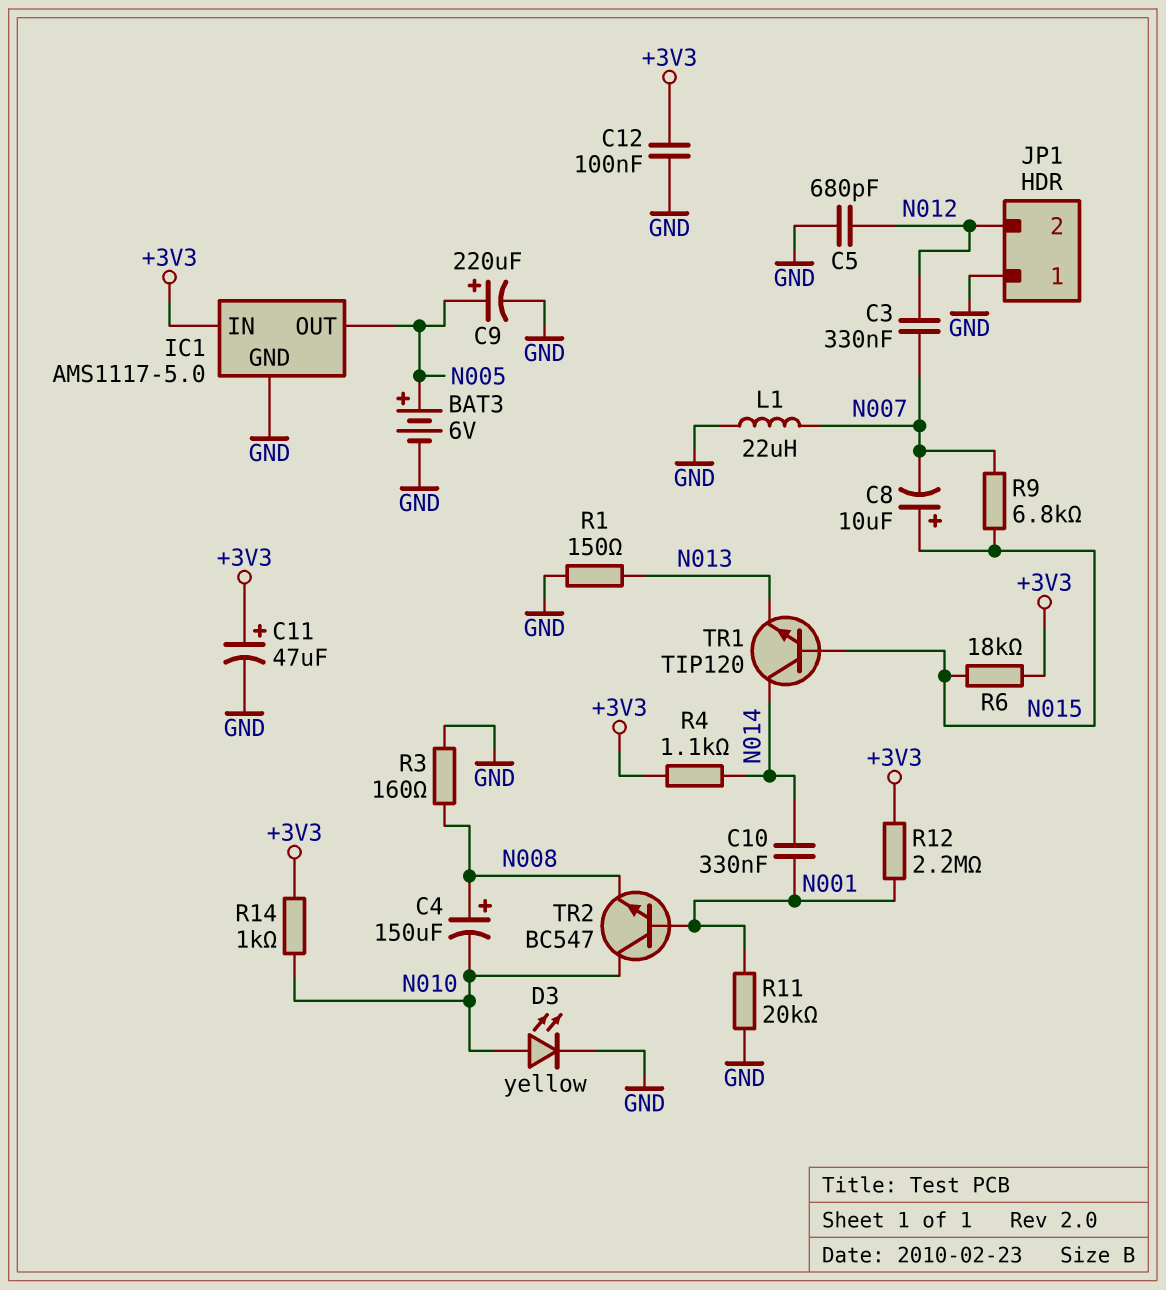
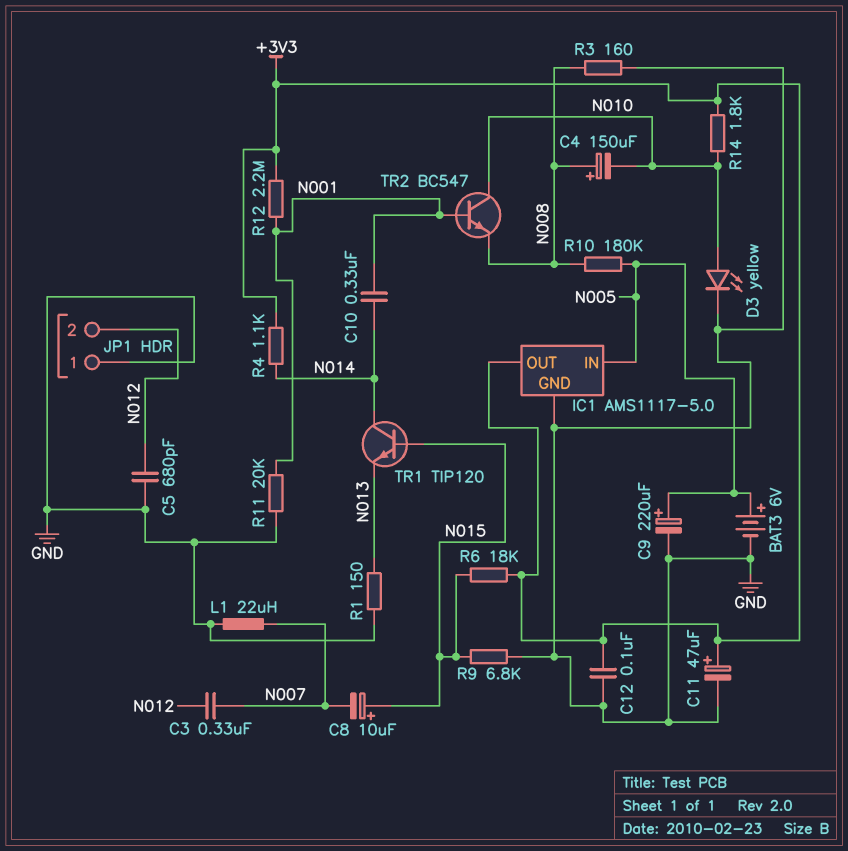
IC1 pin IN: +3V3 -> N005
IC1 pin OUT: N005 -> +3V3
R9: 6.8k (N007, N015) -> 6.8k (GND, N015)
R10: none -> 180k (N005, N008)
R14: 1k (+3V3, N010) -> 1.8k (+3V3, N010)

